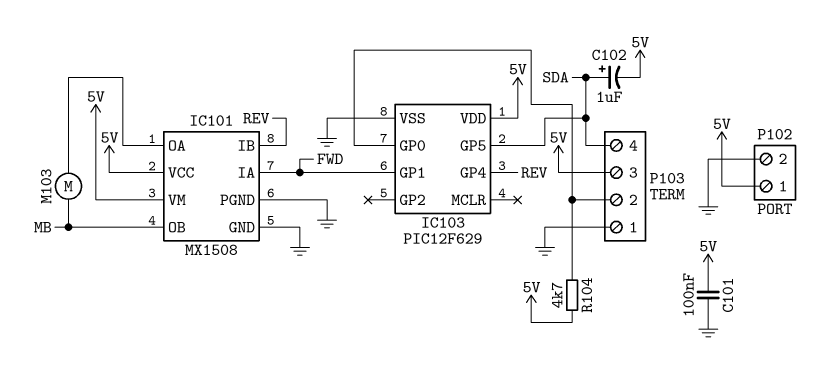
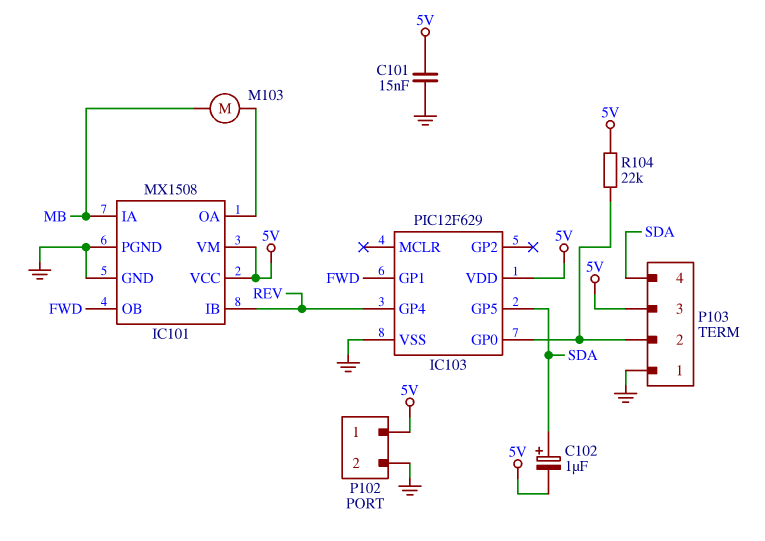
C101: 100nF (5V, GND) -> 15nF (5V, GND)
IC101 pin IA: FWD -> MB
IC101 pin OB: MB -> FWD
R104: 4.7k (5V, IC103/GP0) -> 22k (5V, IC103/GP0)

